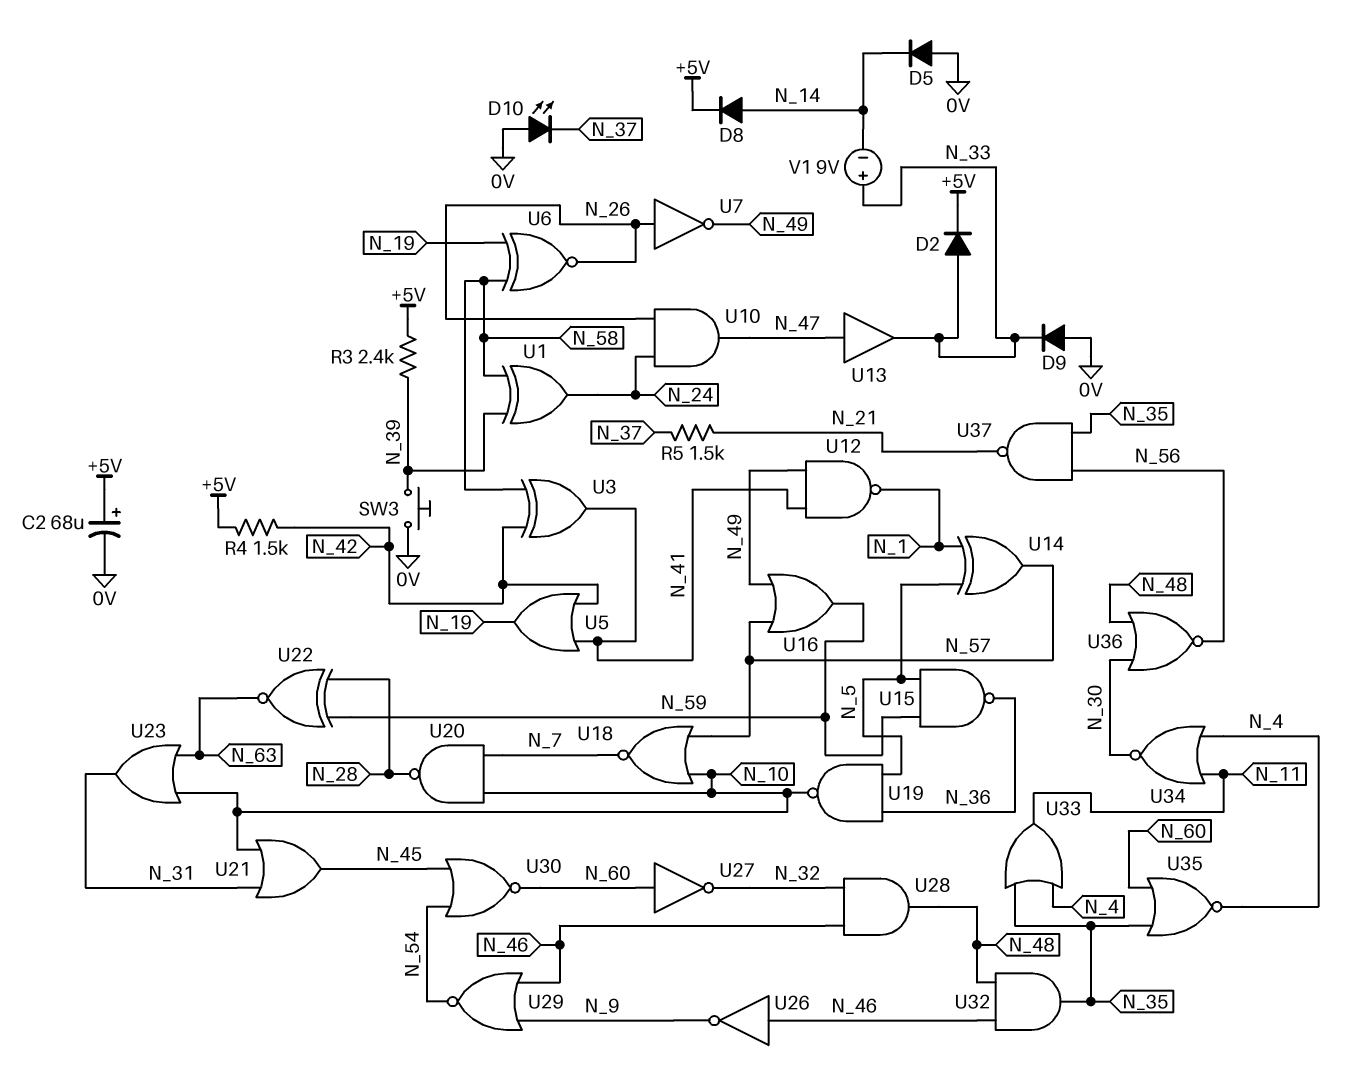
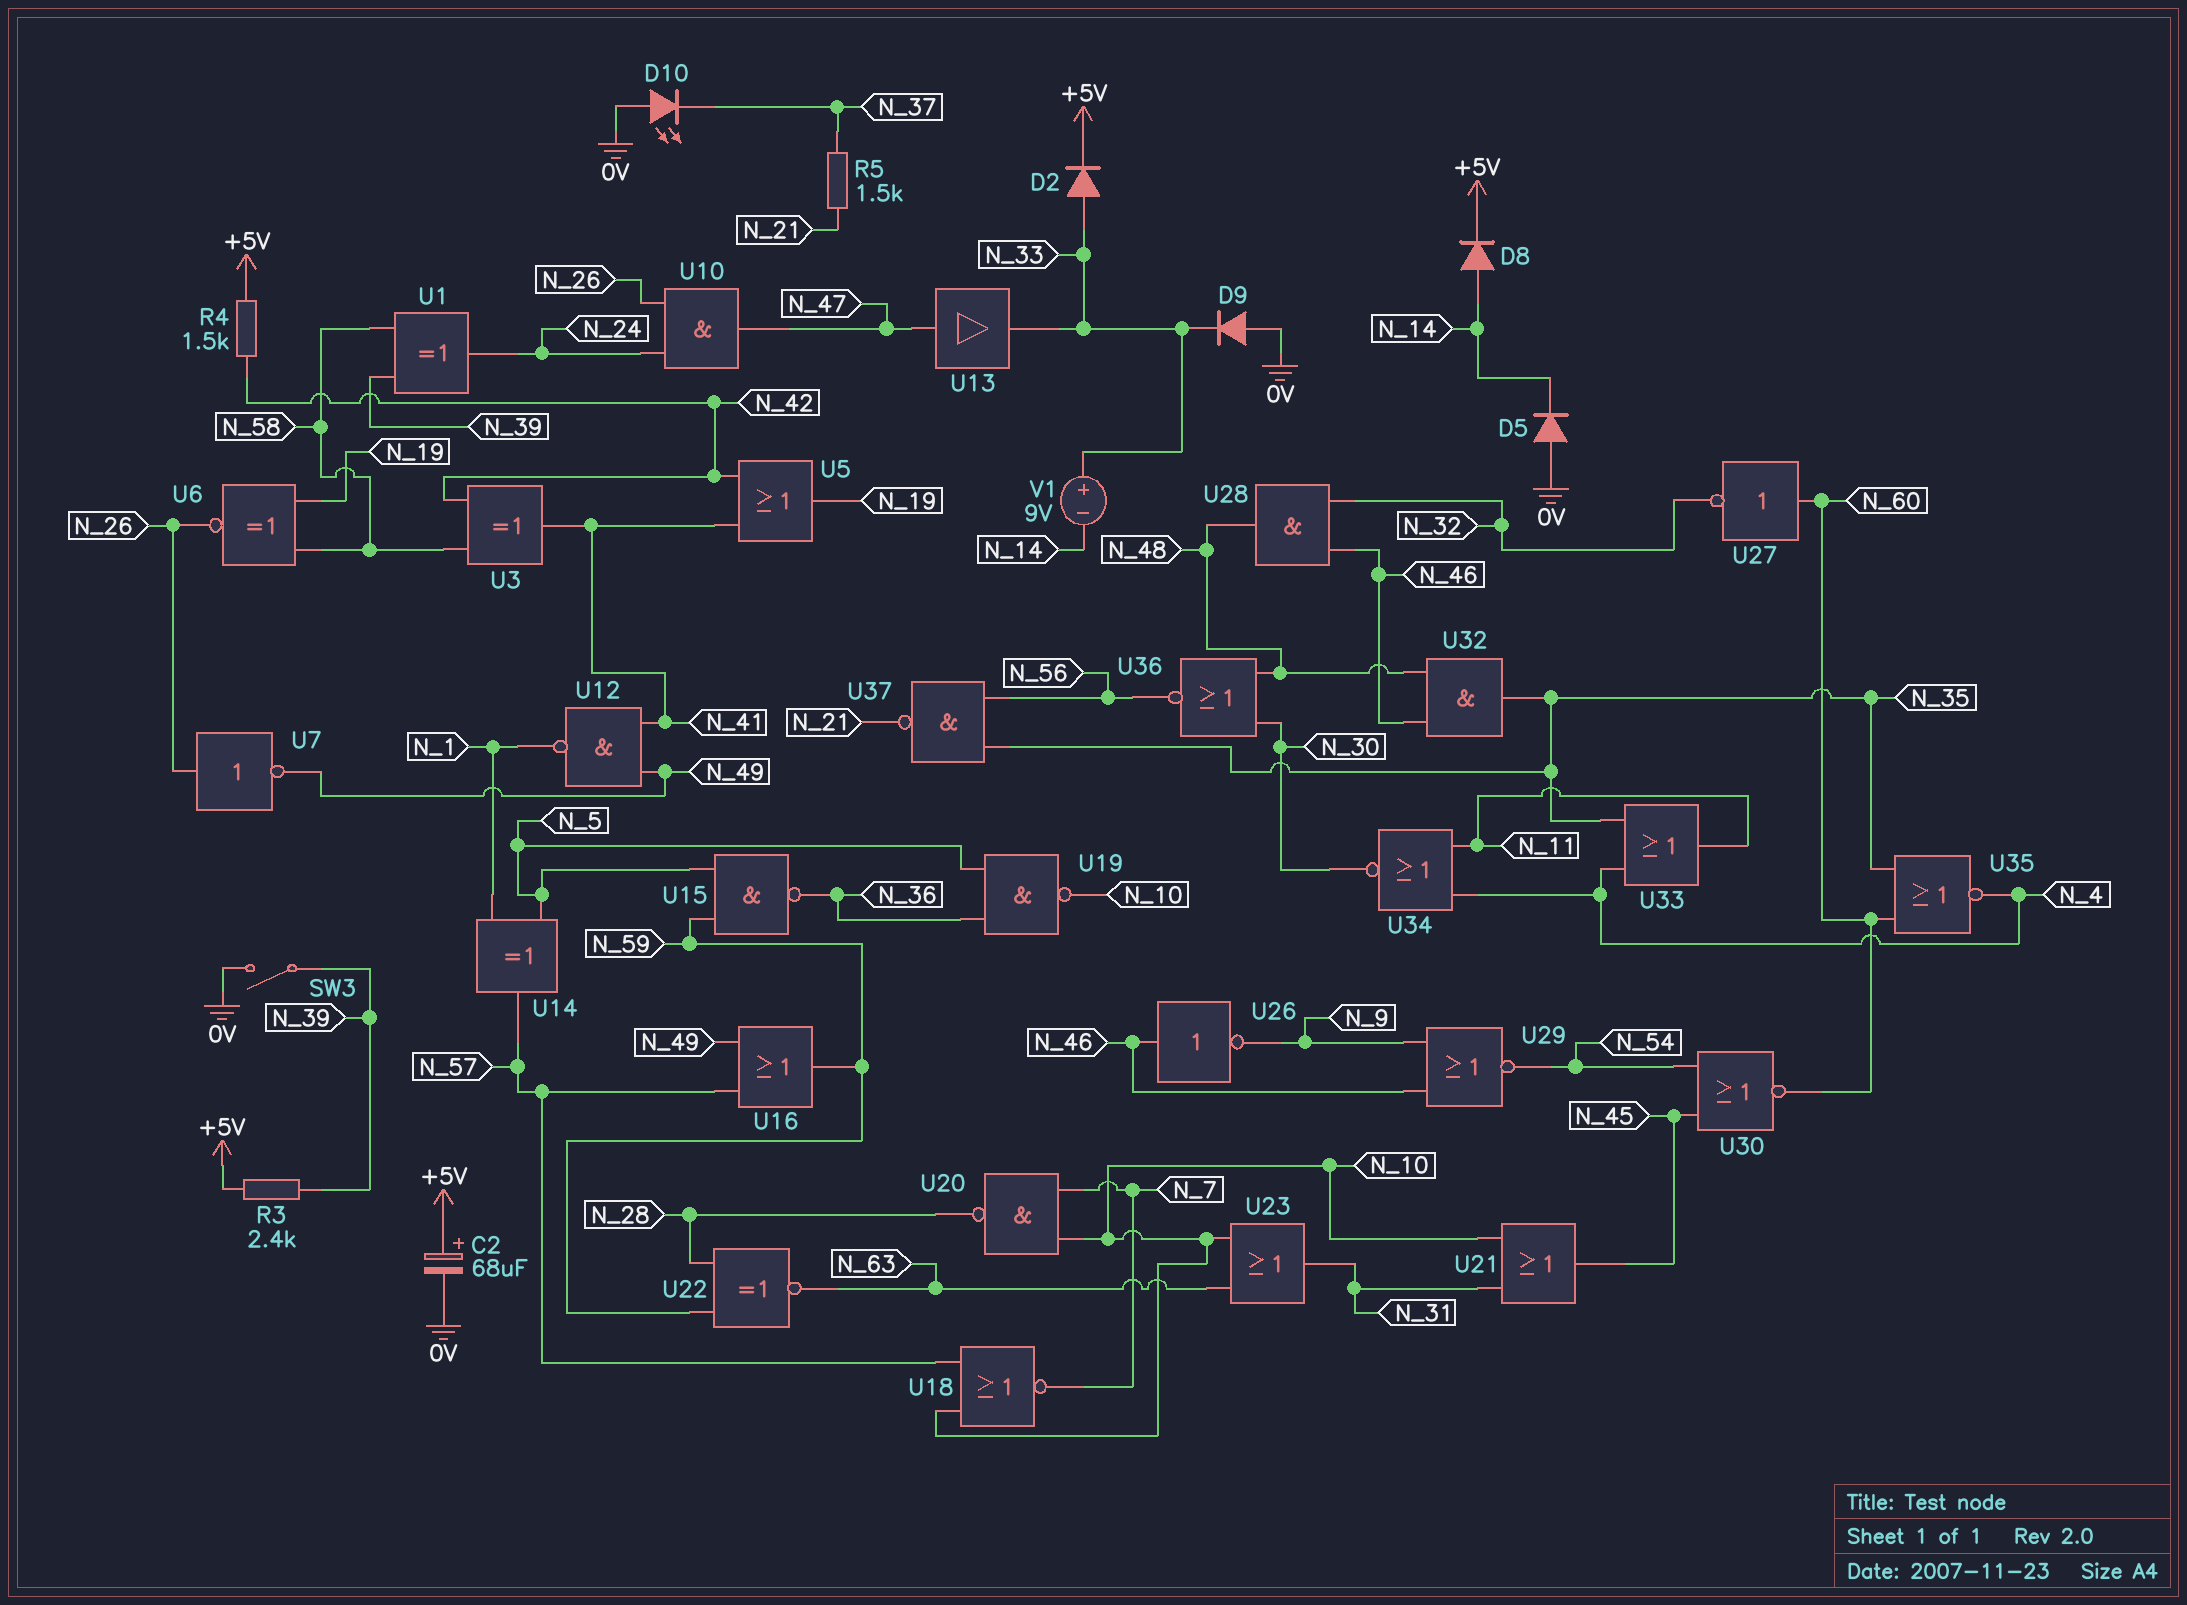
SW3: button (0V, N_39) -> switch (0V, N_39)

